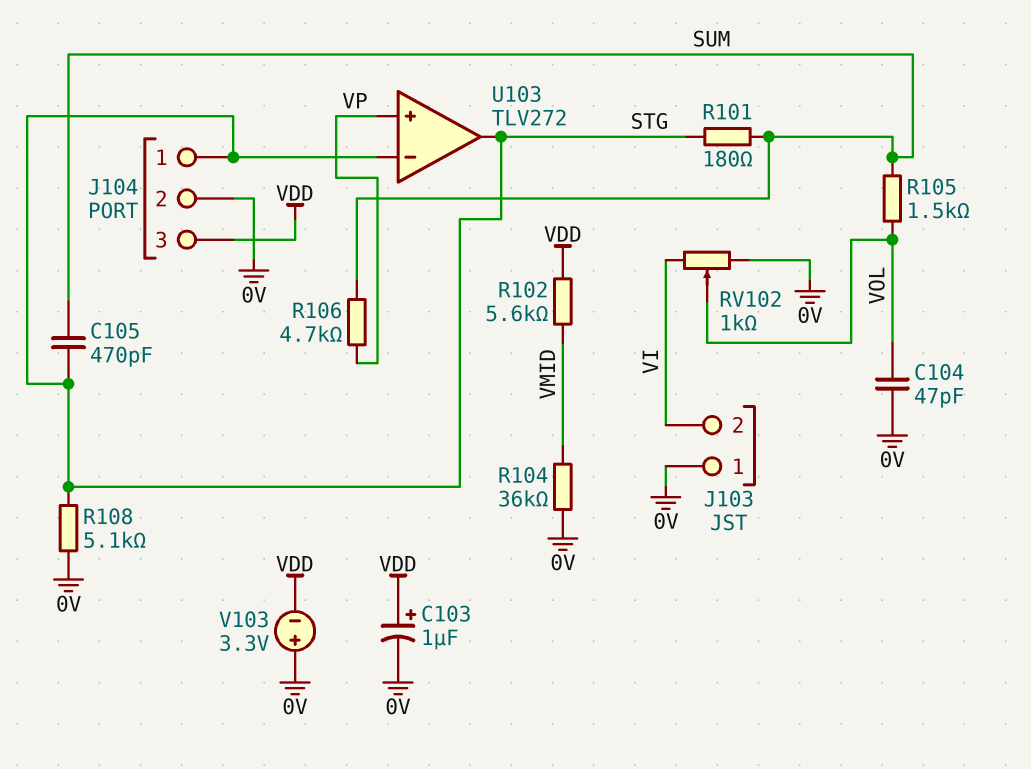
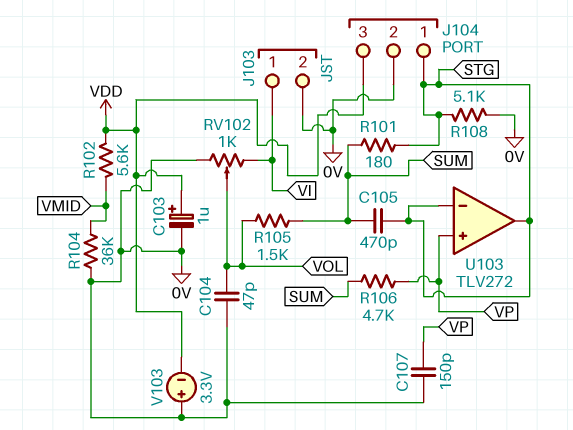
C107: none -> 150pF (0V, VP)
J103 pin 1: 0V -> VI
J103 pin 2: VI -> 0V

